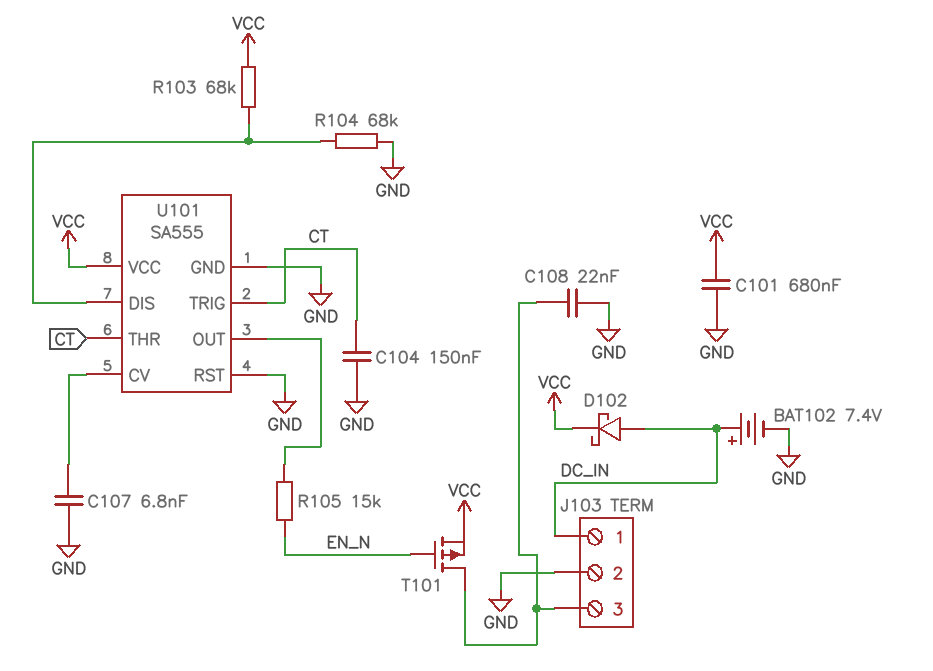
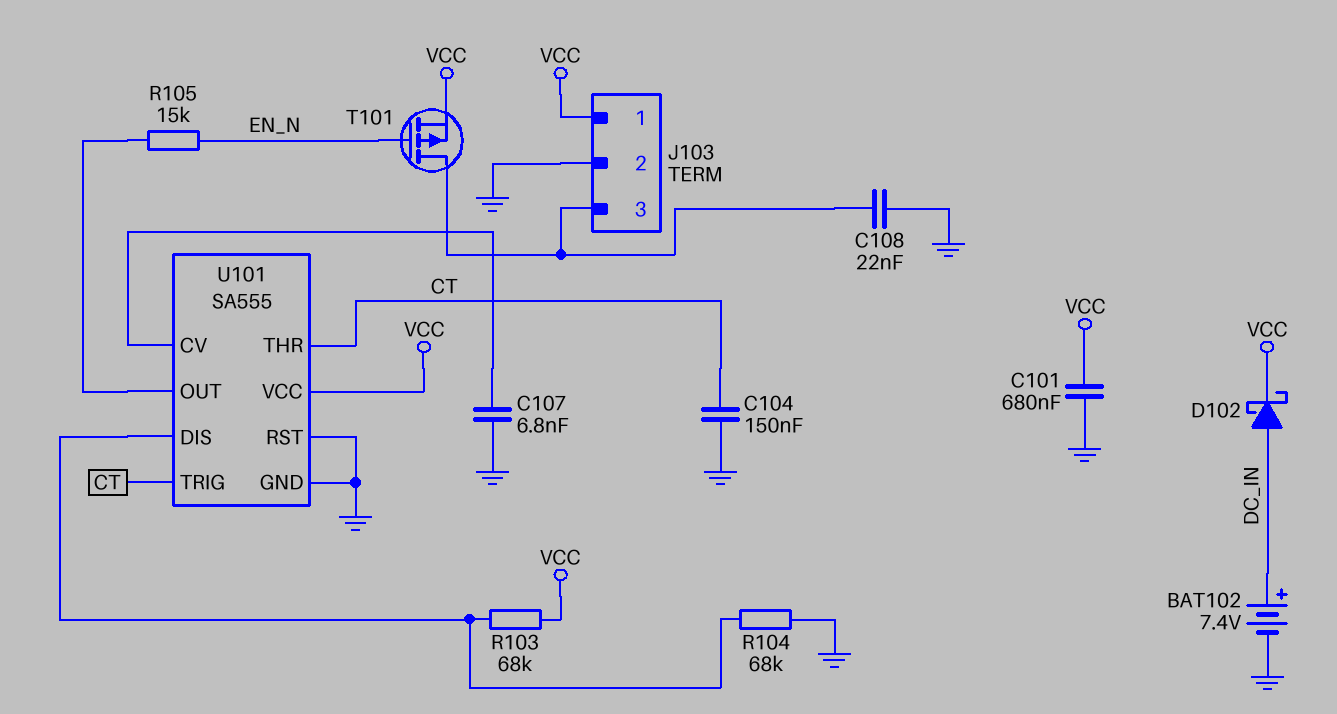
J103 pin 1: DC_IN -> VCC

